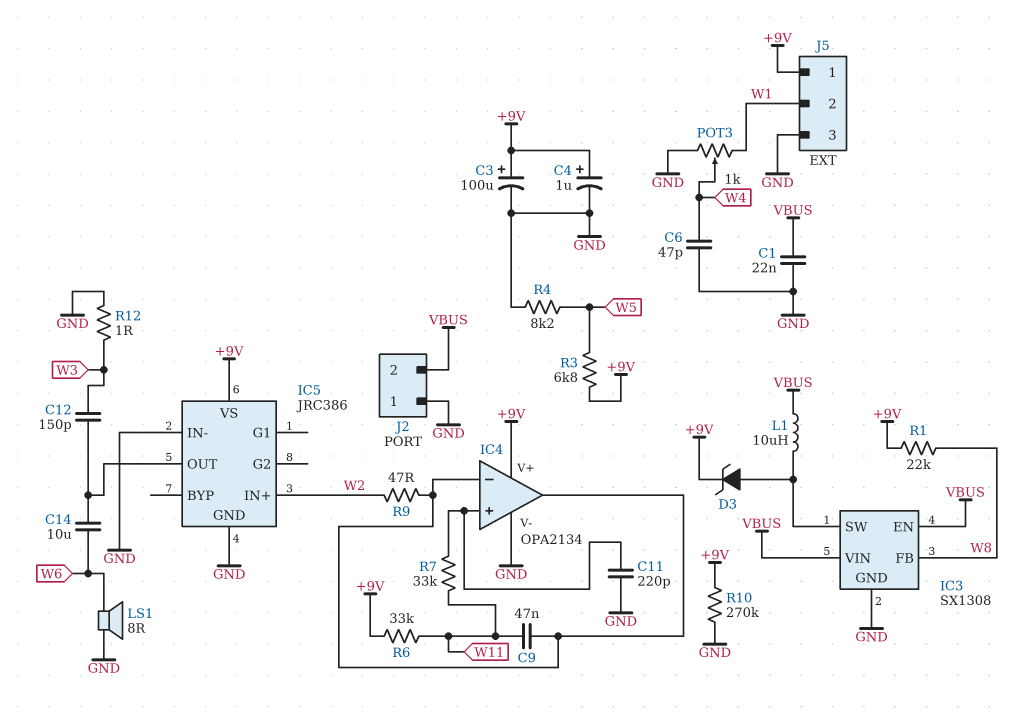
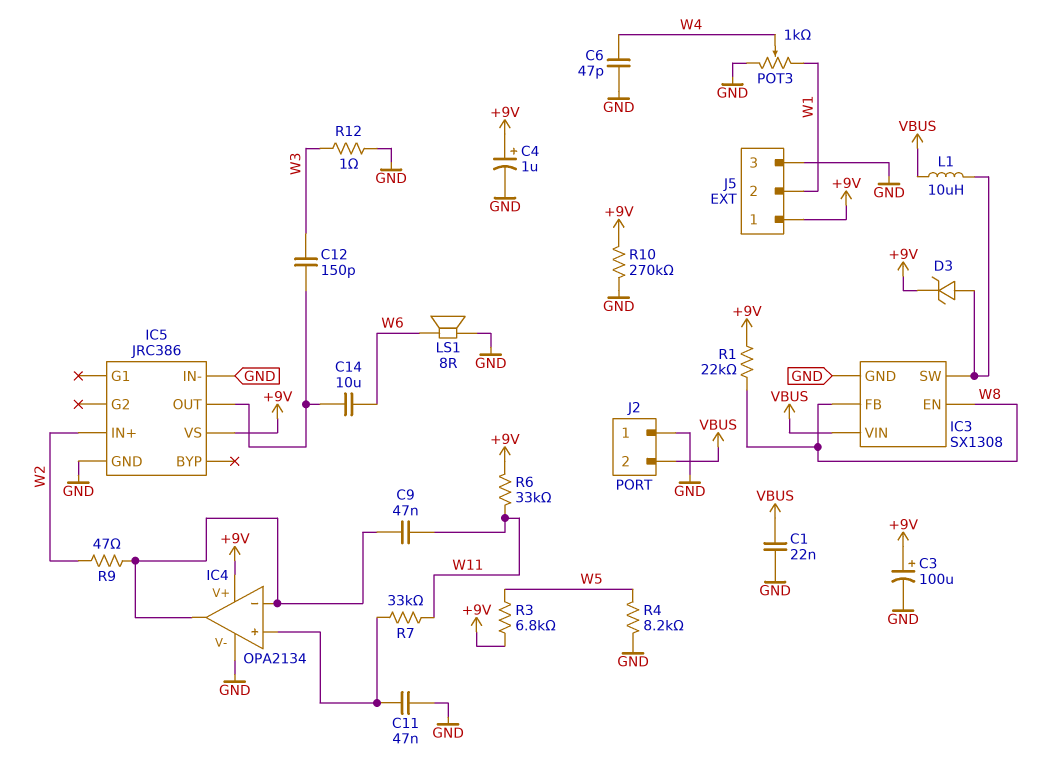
C11: 220pF (GND, IC4/in+) -> 47nF (GND, IC4/in+)
IC3 pin EN: VBUS -> W8

